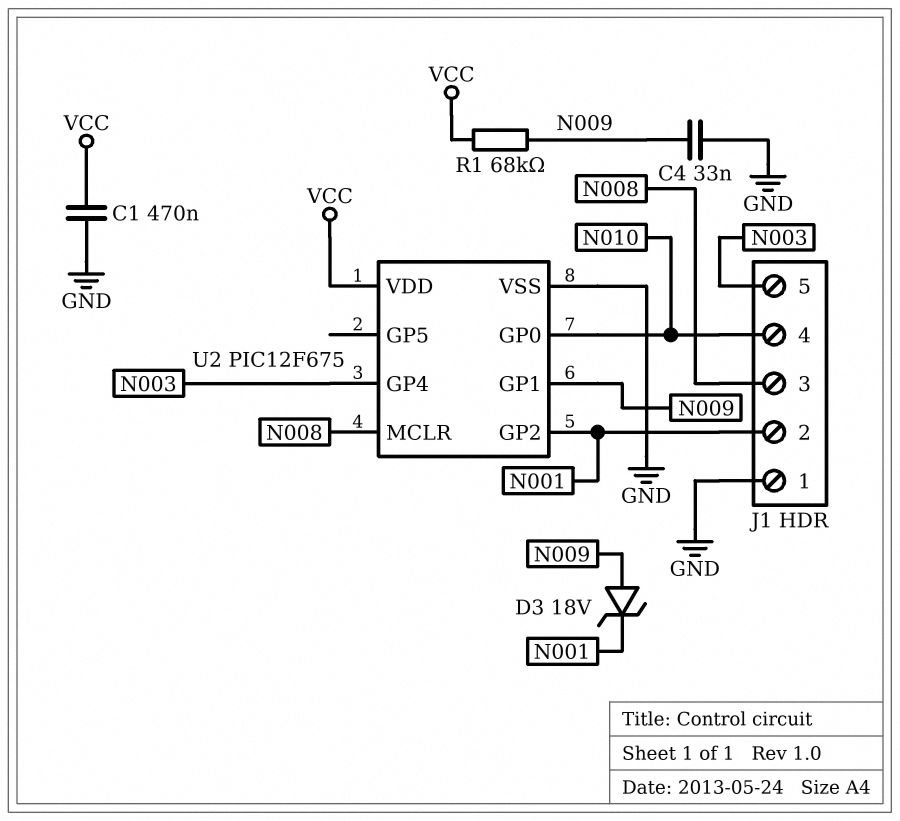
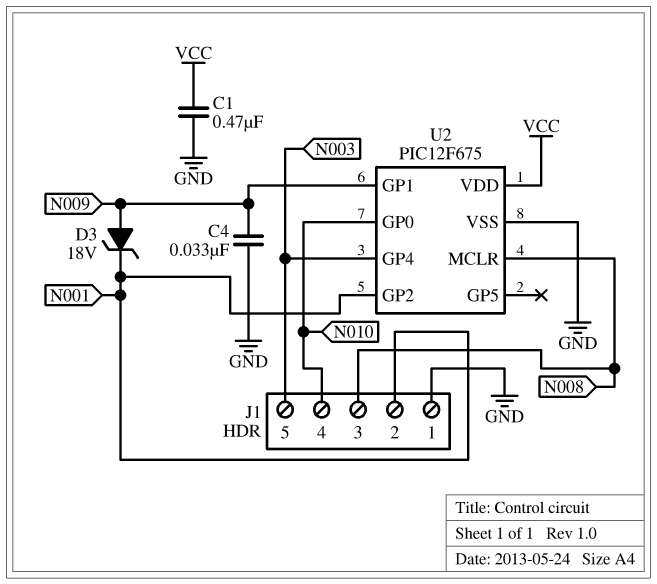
R1: 68k (N009, VCC) -> none

